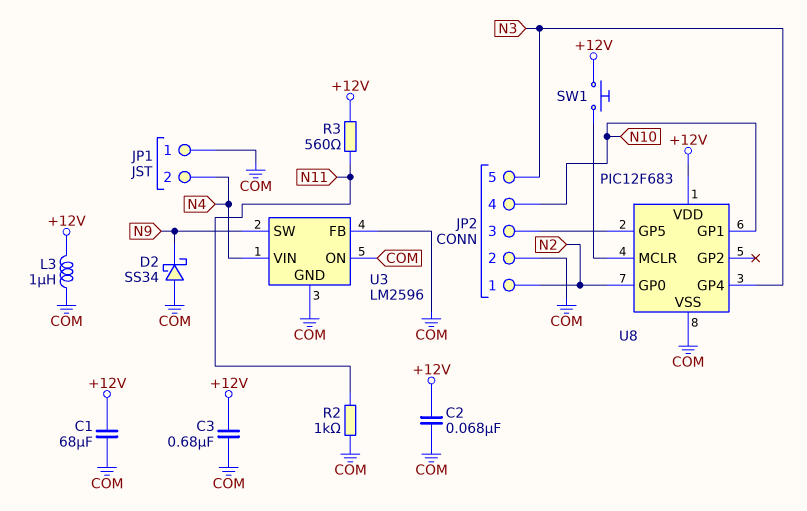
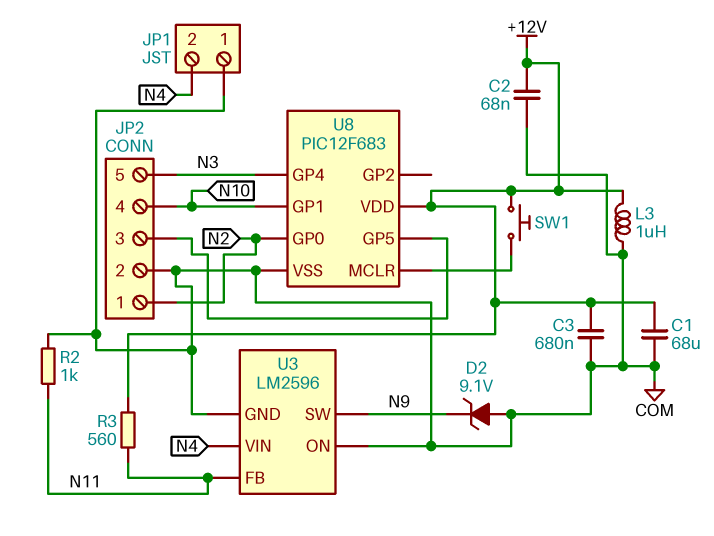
D2: schottky SS34 (A COM, K N9) -> zener 9.1V (A COM, K N9)
U3 pin FB: COM -> N11

